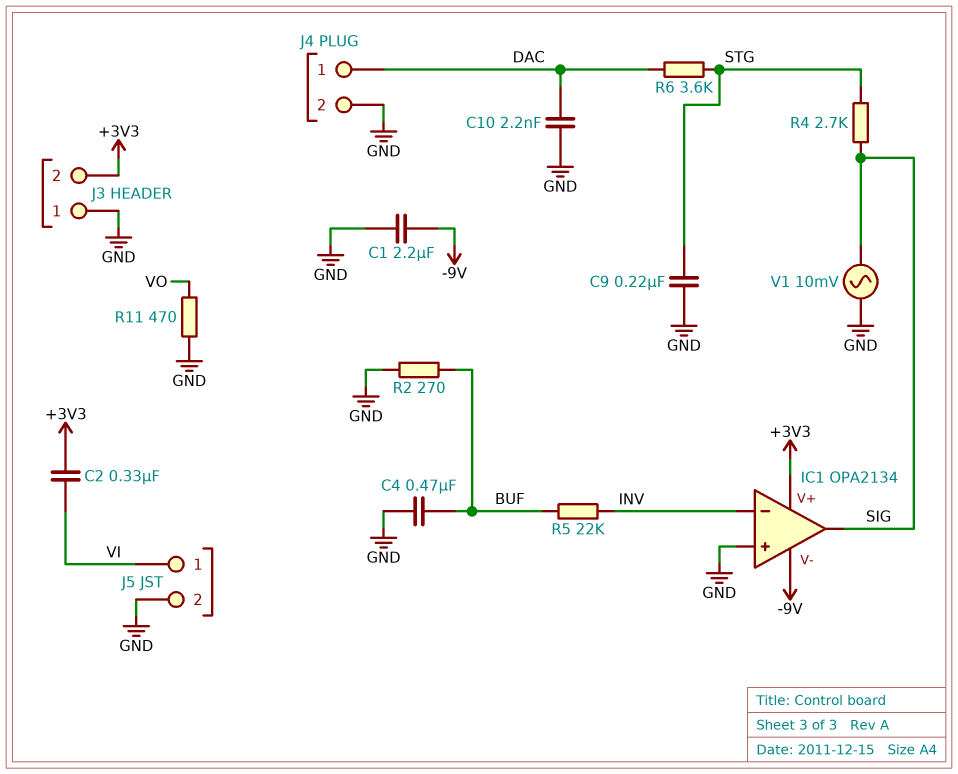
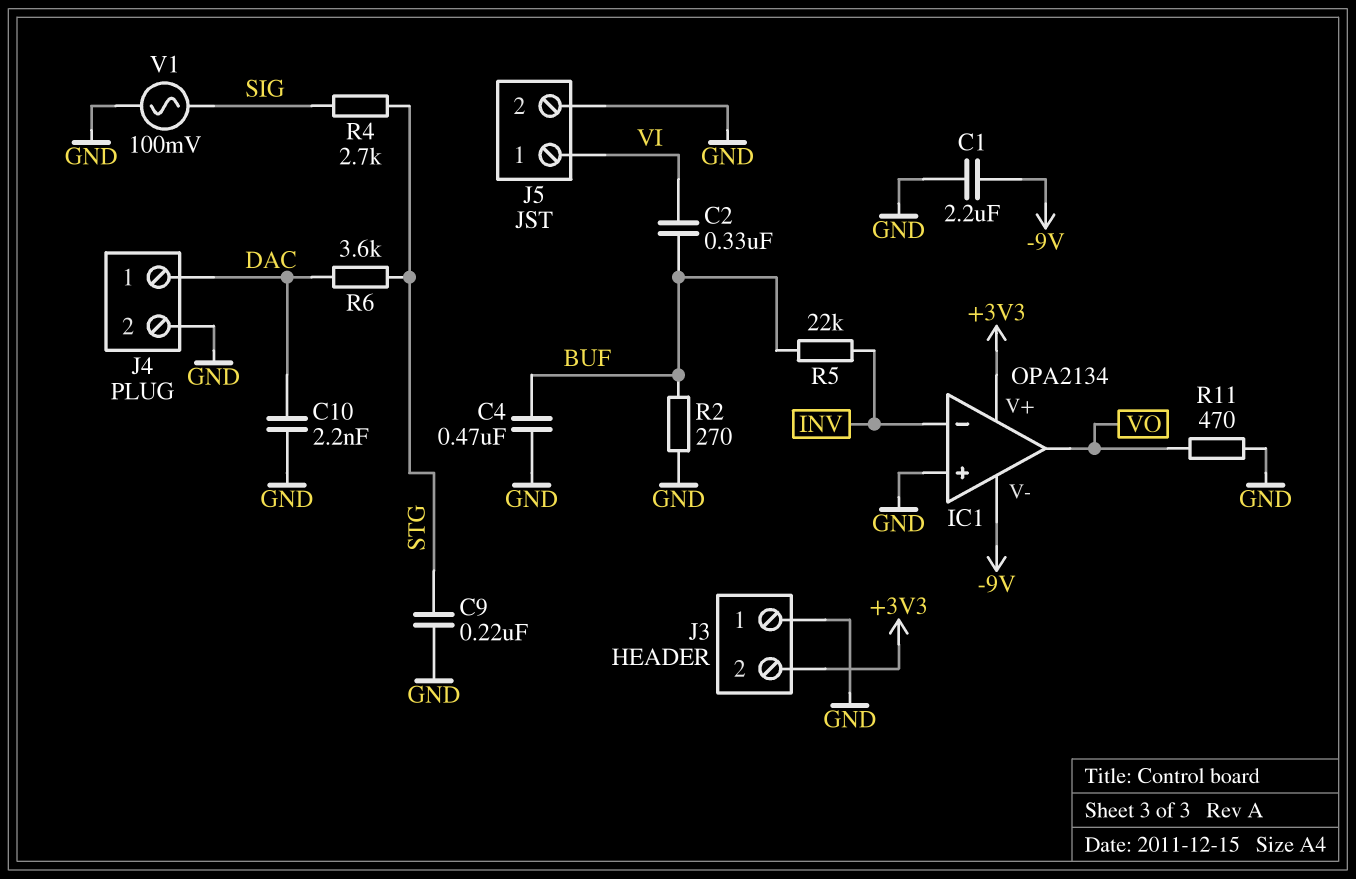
C2: 330nF (+3V3, VI) -> 330nF (BUF, VI)
IC1 pin out: SIG -> VO
V1: AC 10mV (GND, SIG) -> AC 100mV (GND, SIG)

